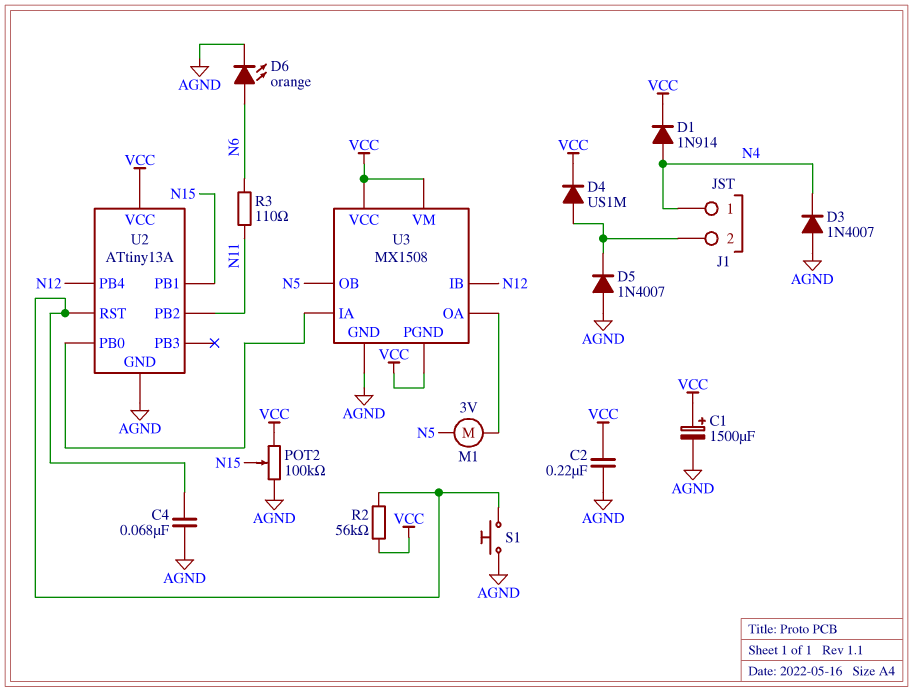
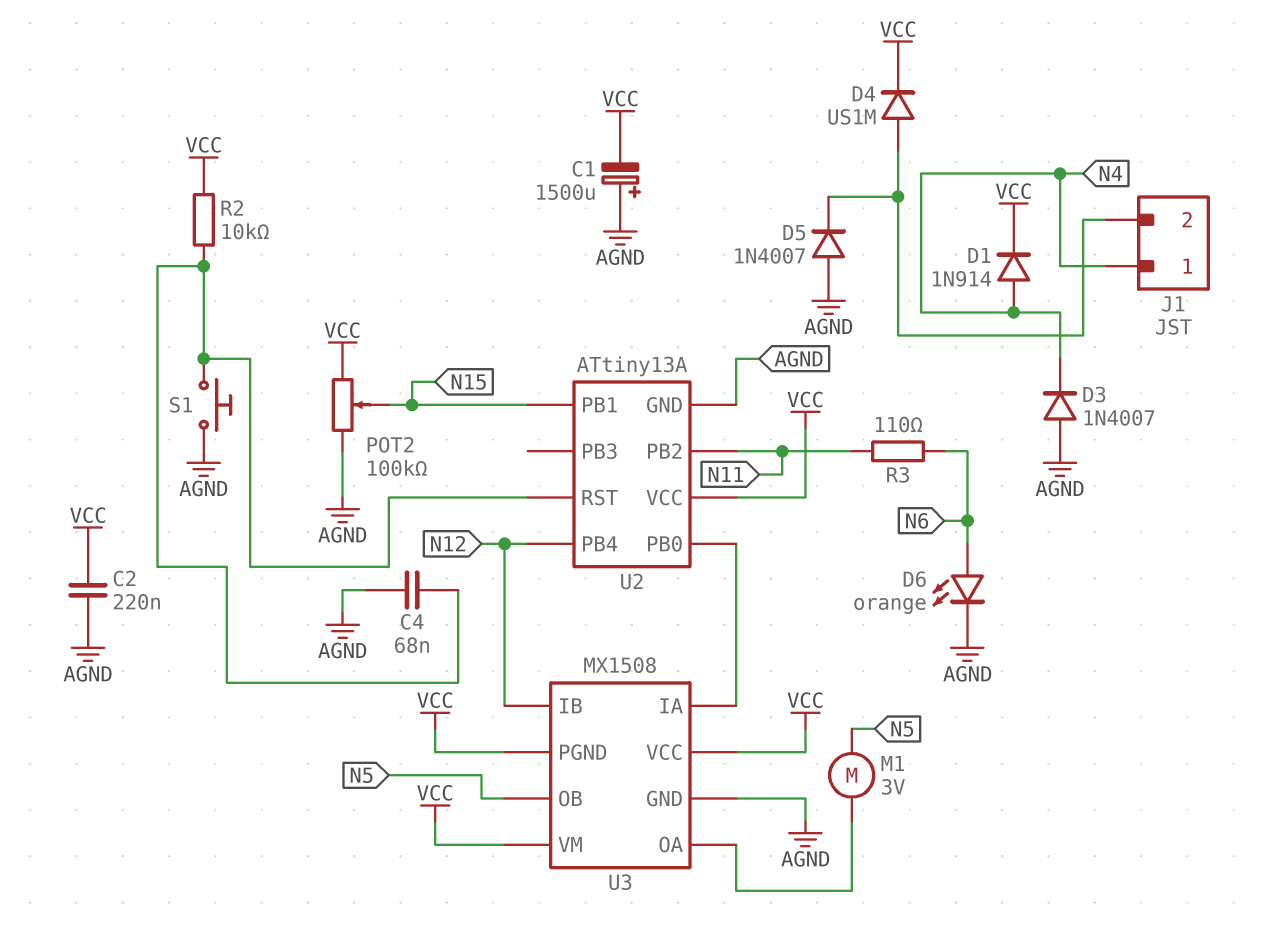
C1: 1500uF (plus VCC, minus AGND) -> 1500uF (plus AGND, minus VCC)
R2: 56k (U2/RST, VCC) -> 10k (U2/RST, VCC)

